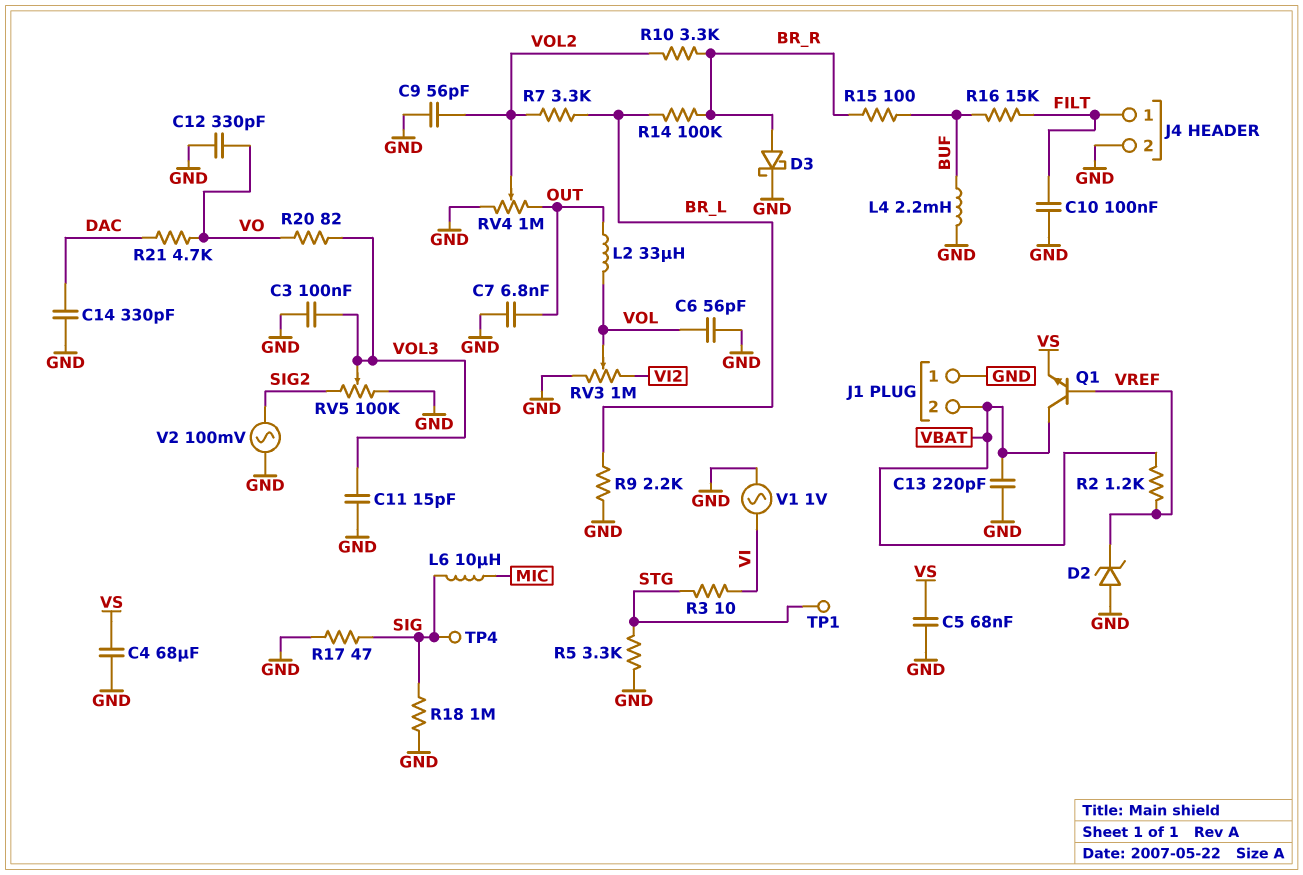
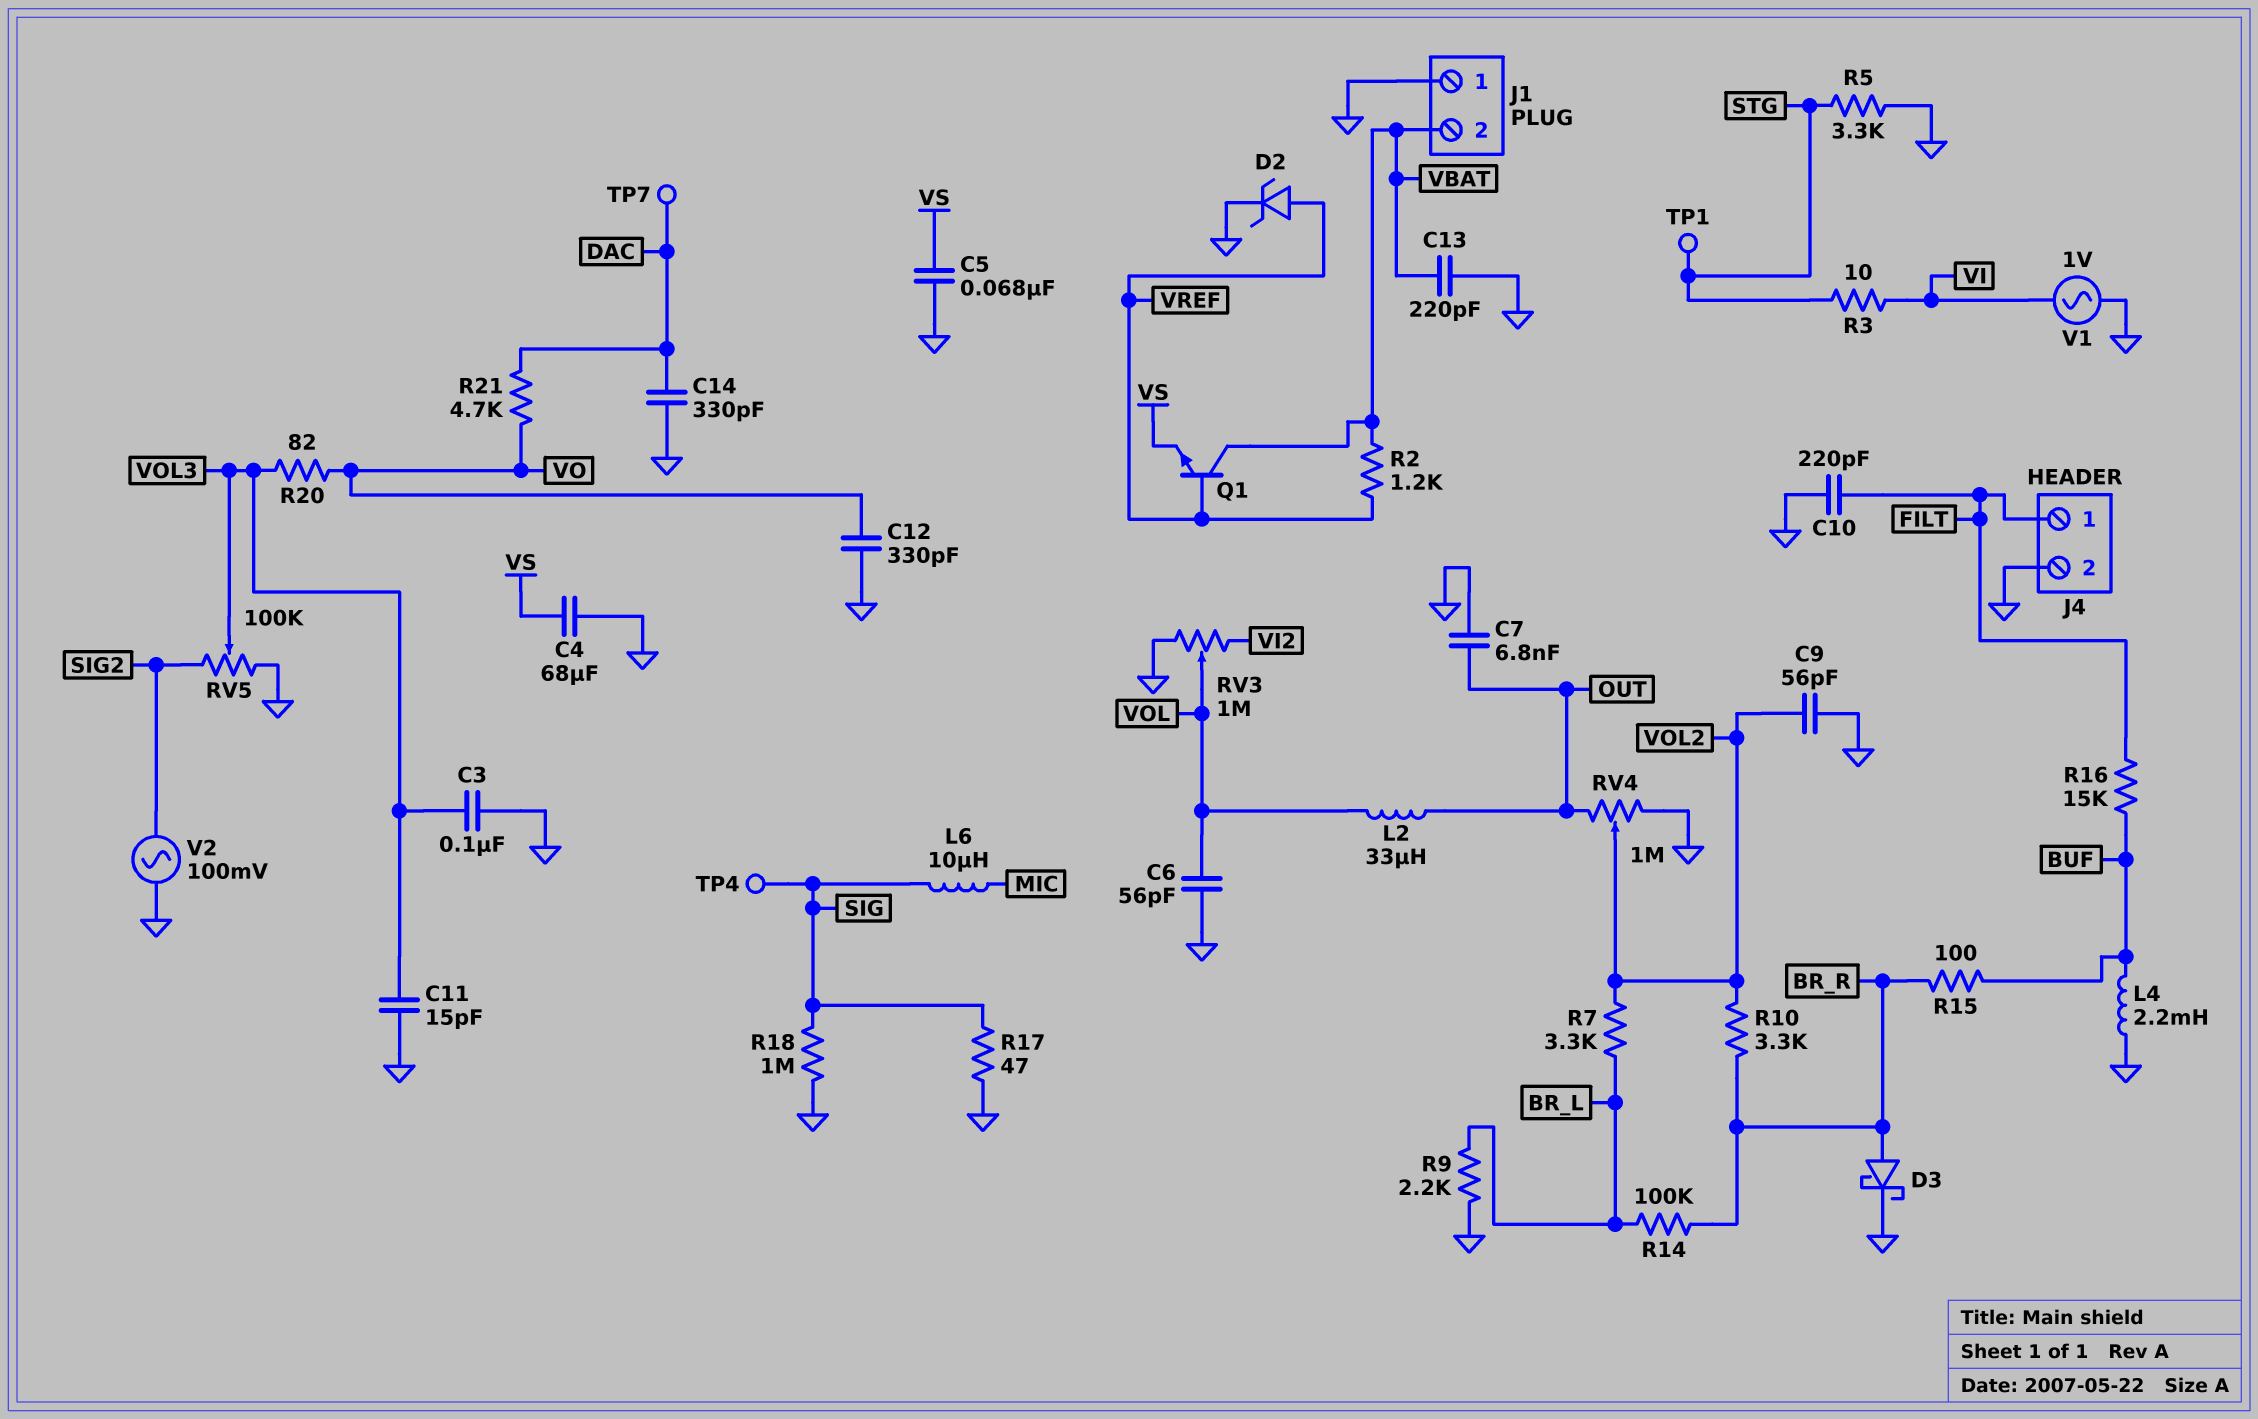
C10: 100nF (FILT, GND) -> 220pF (FILT, GND)
D2: zener (A GND, K VREF) -> zener (A VREF, K GND)
TP7: none -> test point (DAC)

